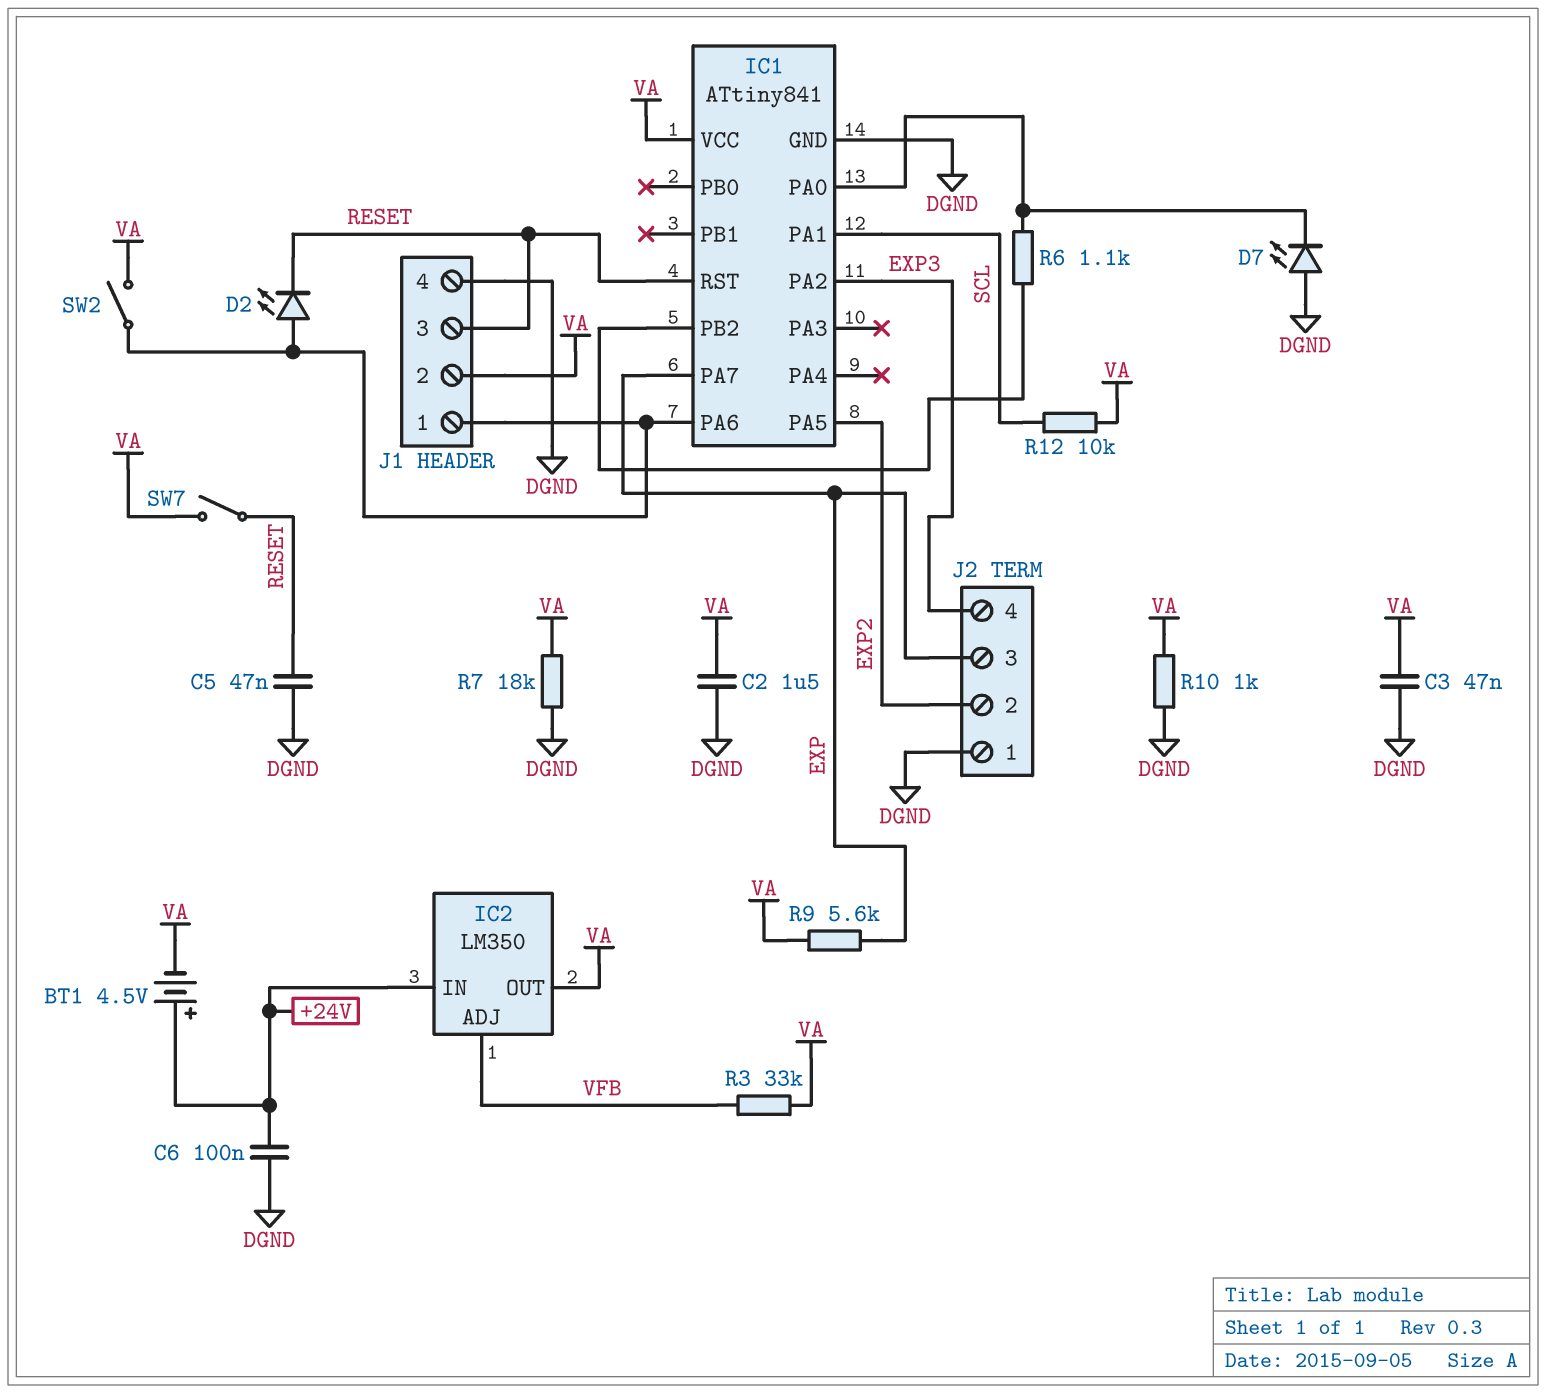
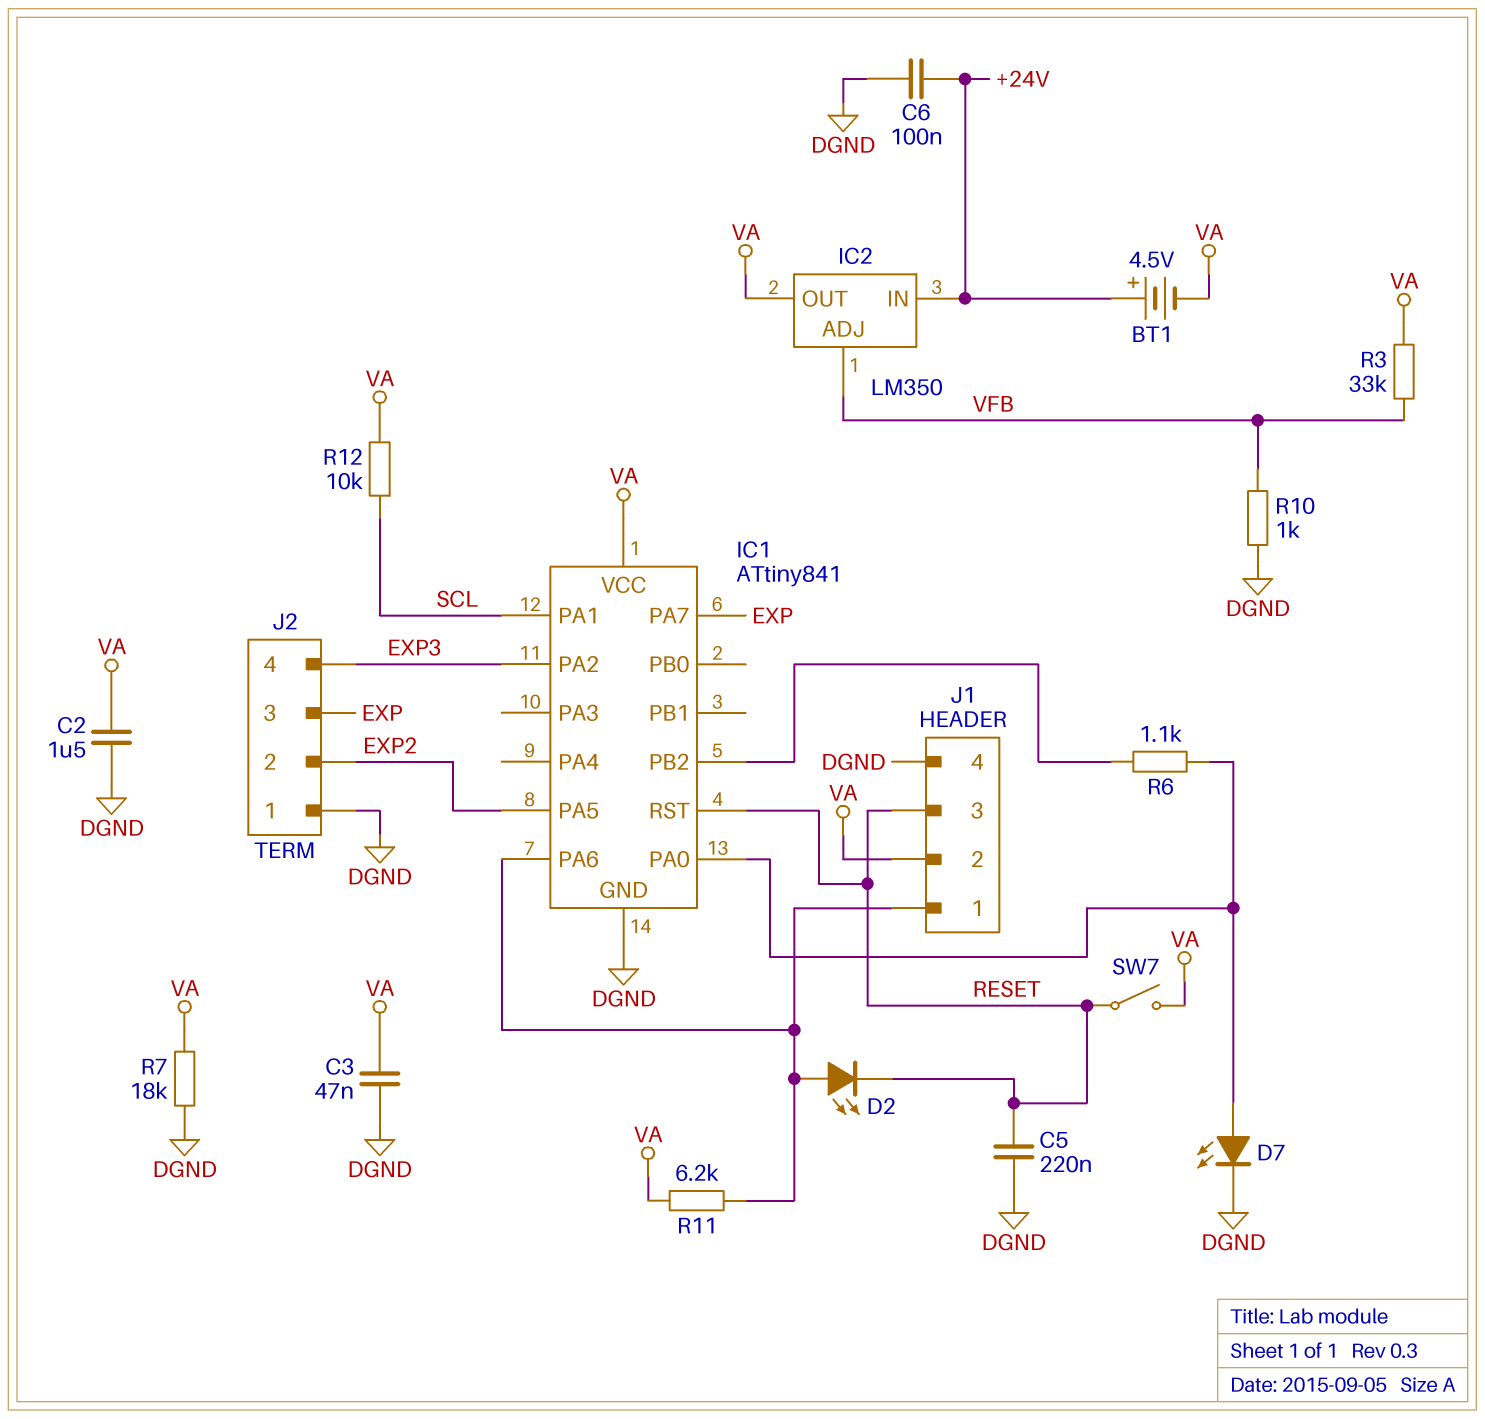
C5: 47nF (DGND, RESET) -> 220nF (DGND, RESET)
D7: LED (A DGND, K IC1/PA0) -> LED (A IC1/PA0, K DGND)
R9: 5.6k (EXP, VA) -> none
R10: 1k (DGND, VA) -> 1k (DGND, VFB)
R11: none -> 6.2k (IC1/PA6, VA)
SW2: switch (IC1/PA6, VA) -> none

